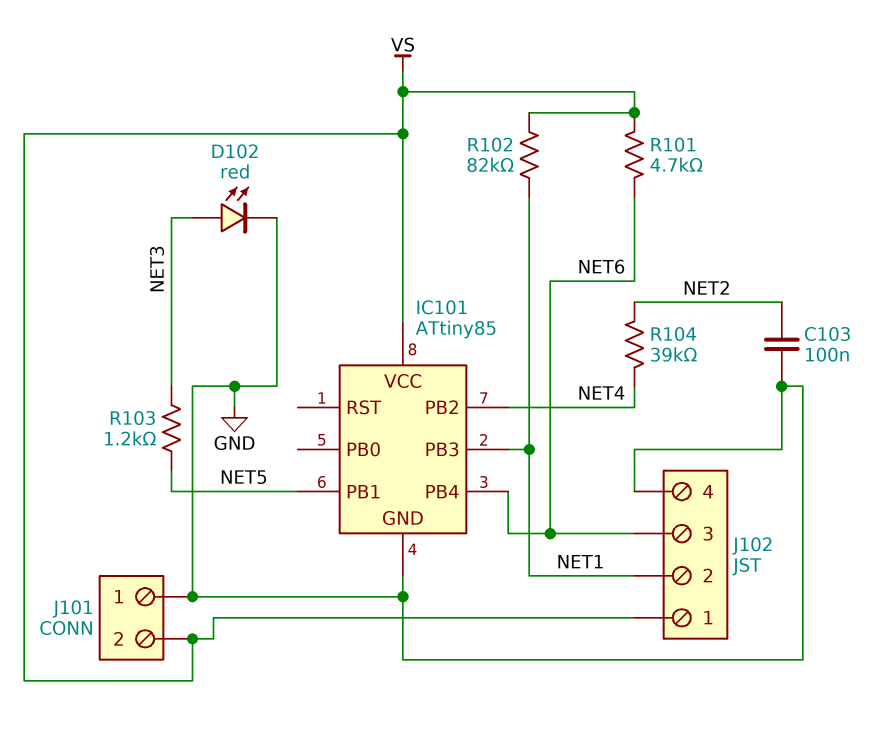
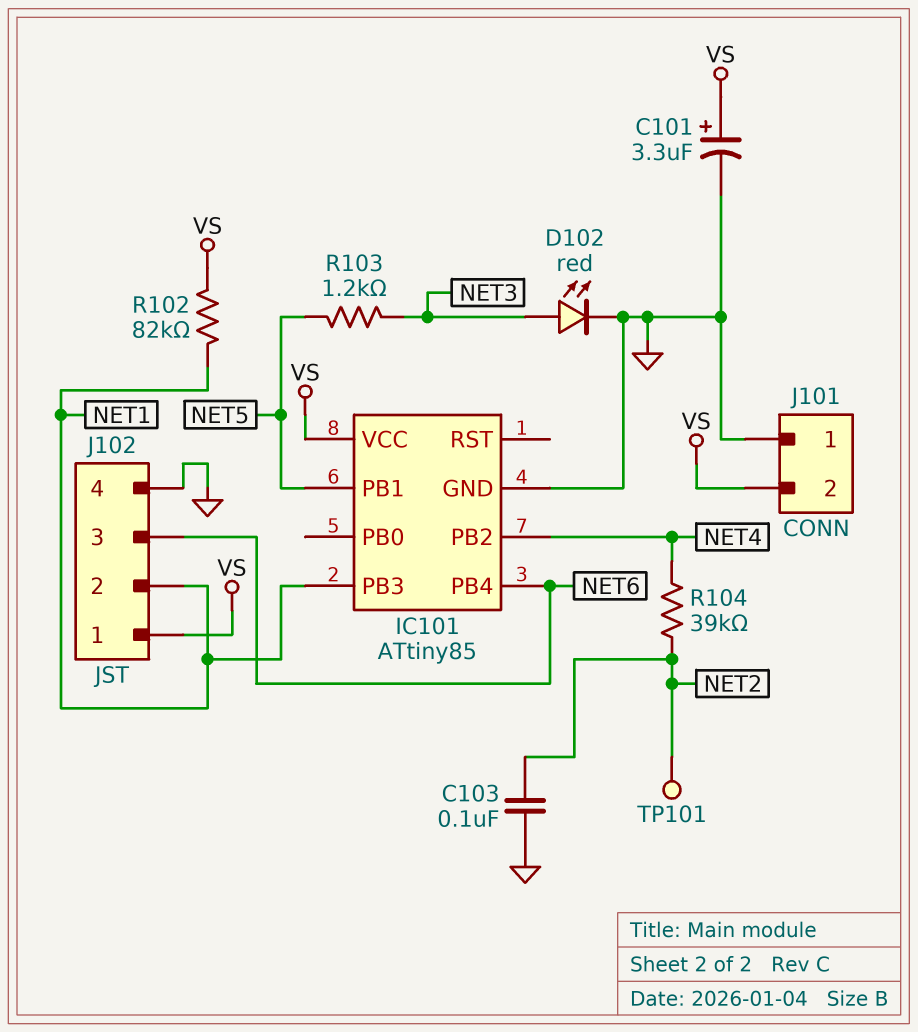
C101: none -> 3.3uF (plus VS, minus GND)
R101: 4.7k (NET6, VS) -> none
TP101: none -> test point (NET2)

